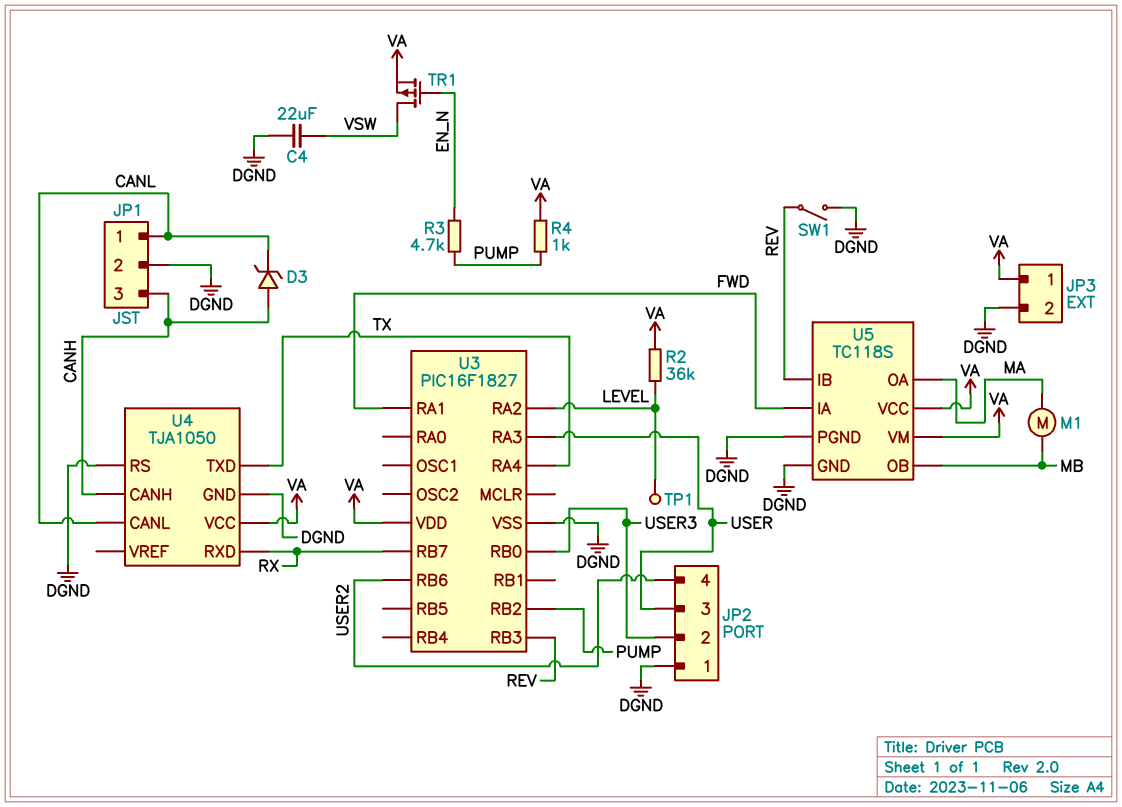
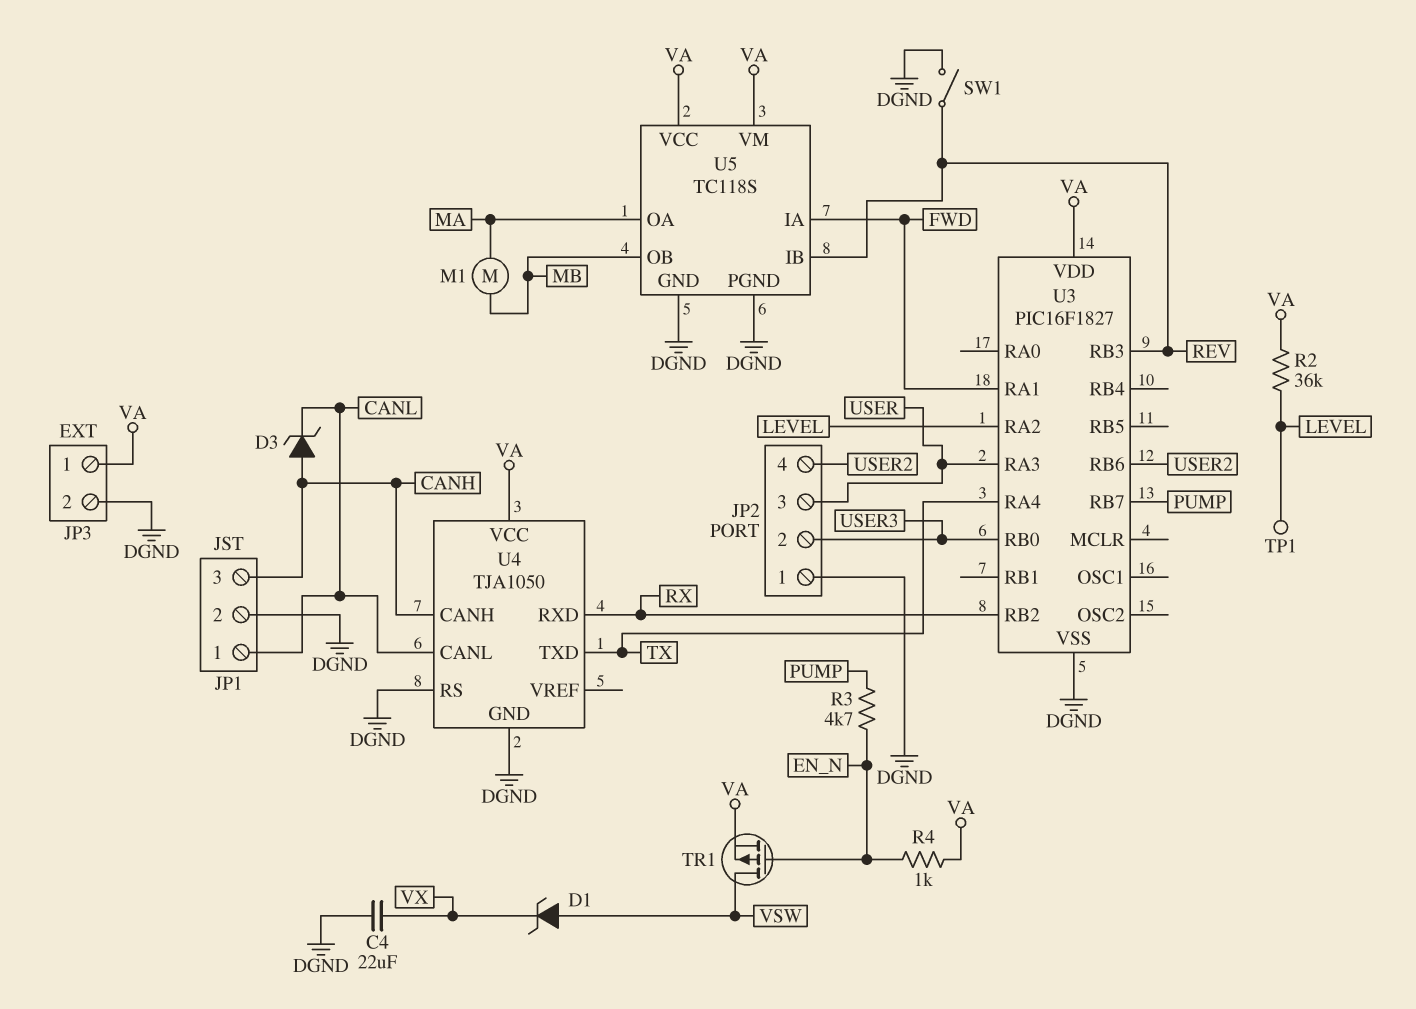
C4: 22uF (DGND, VSW) -> 22uF (DGND, VX)
D1: none -> zener (A VSW, K VX)
R4: 1k (PUMP, VA) -> 1k (EN_N, VA)
U3 pin RB2: PUMP -> RX
U3 pin RB7: RX -> PUMP

